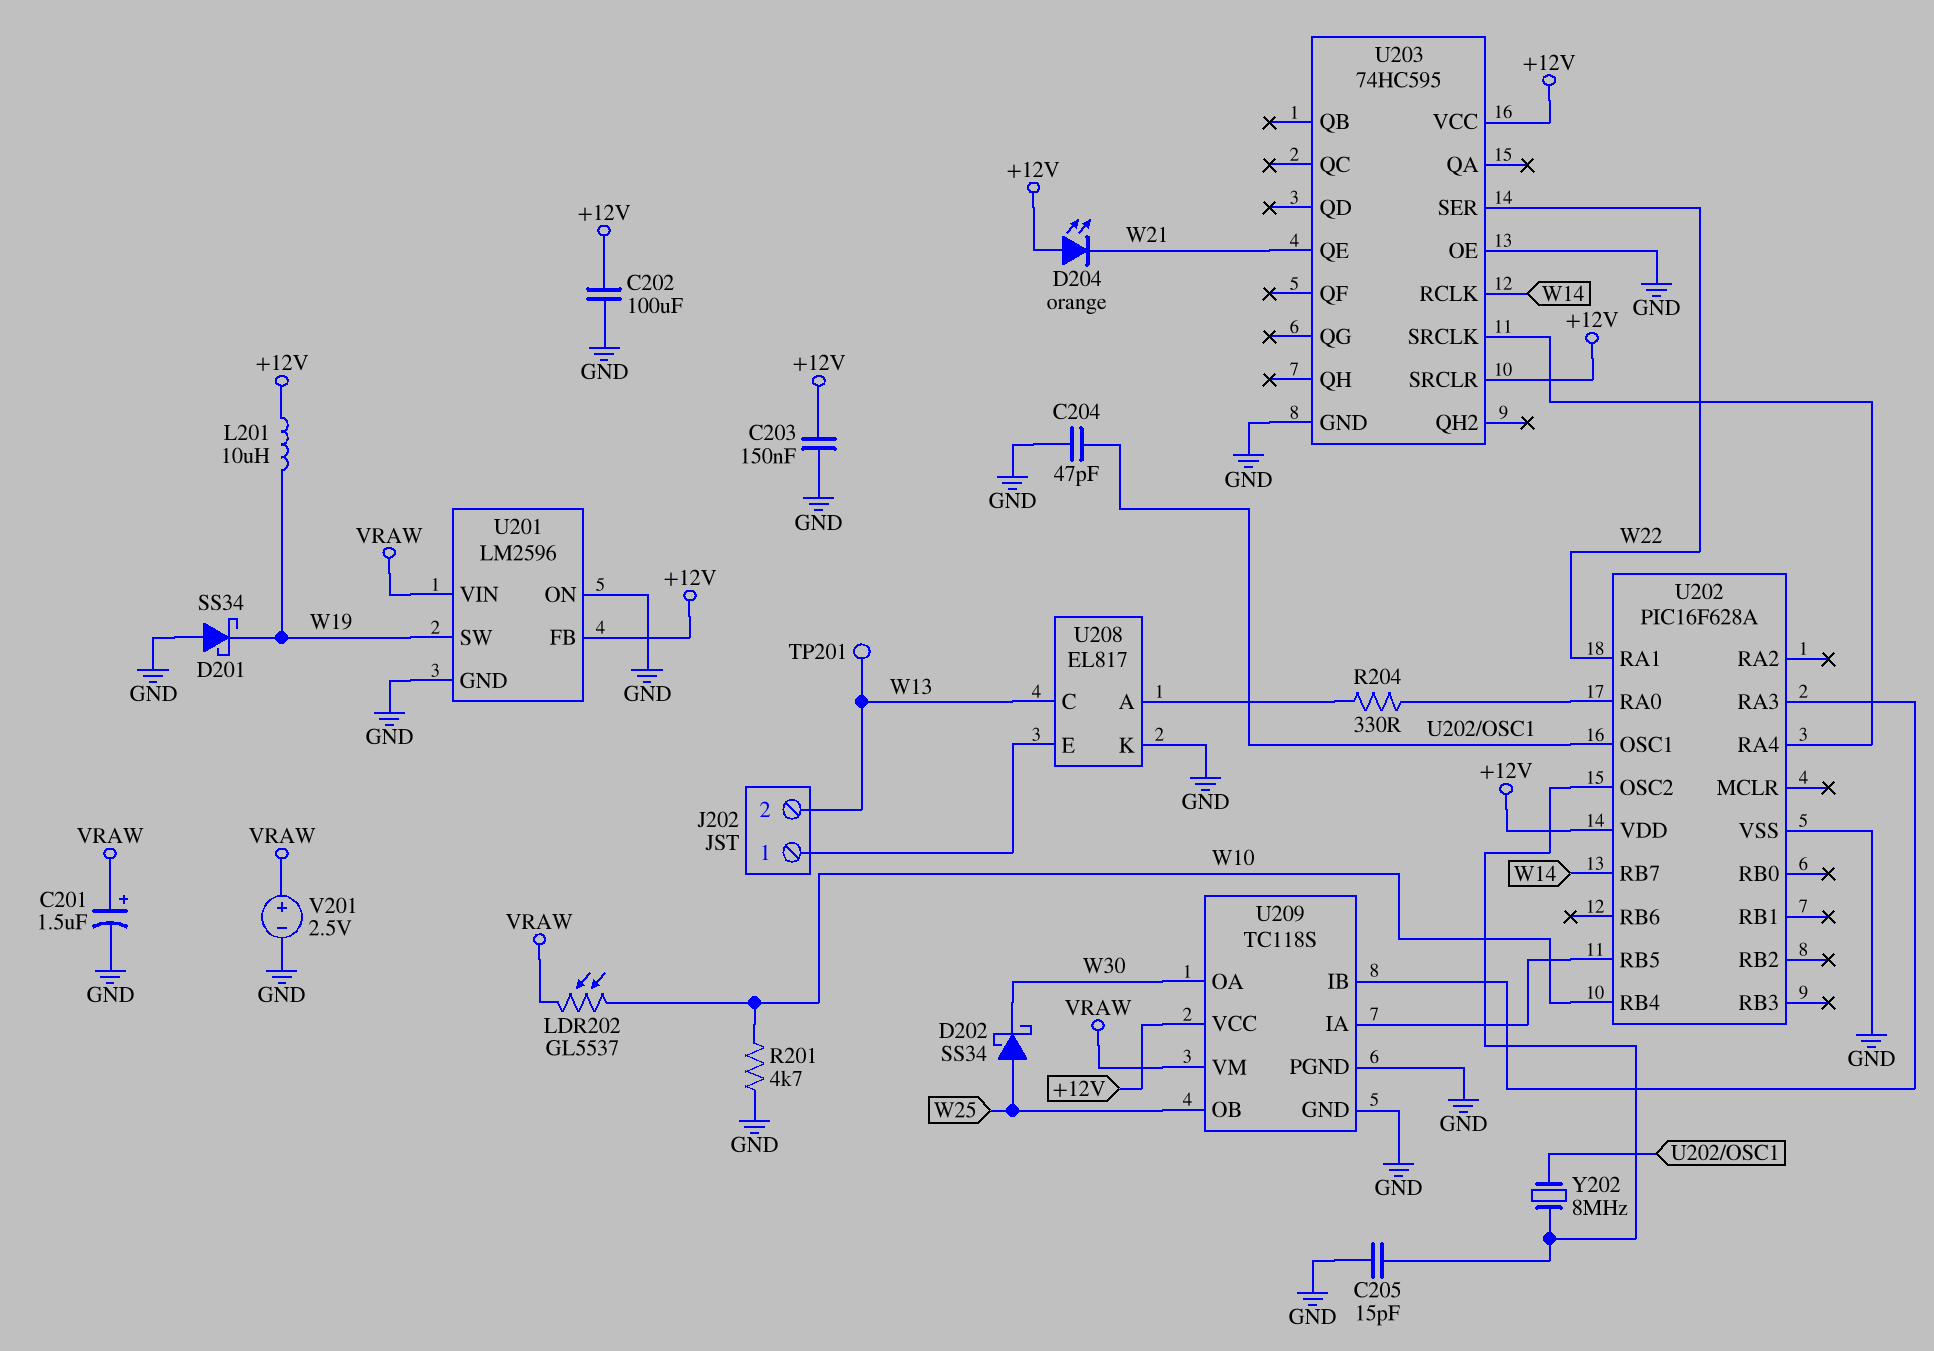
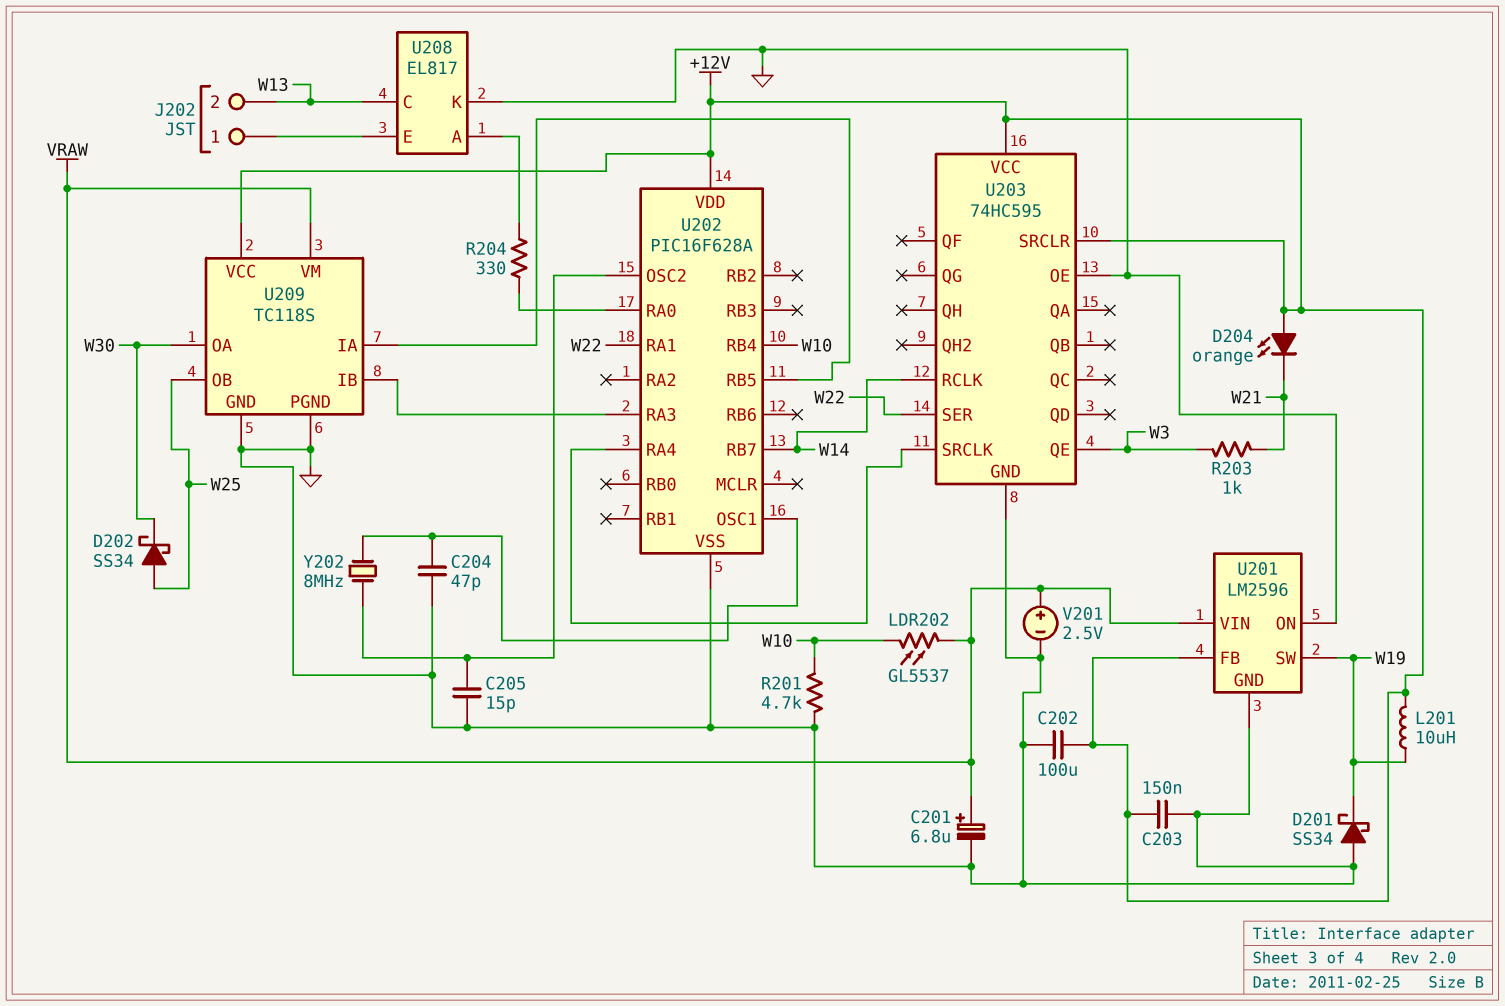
C201: 1.5uF (plus VRAW, minus GND) -> 6.8uF (plus VRAW, minus GND)
R203: none -> 1k (W3, W21)
TP201: test point (W13) -> none
U203 pin QE: W21 -> W3

